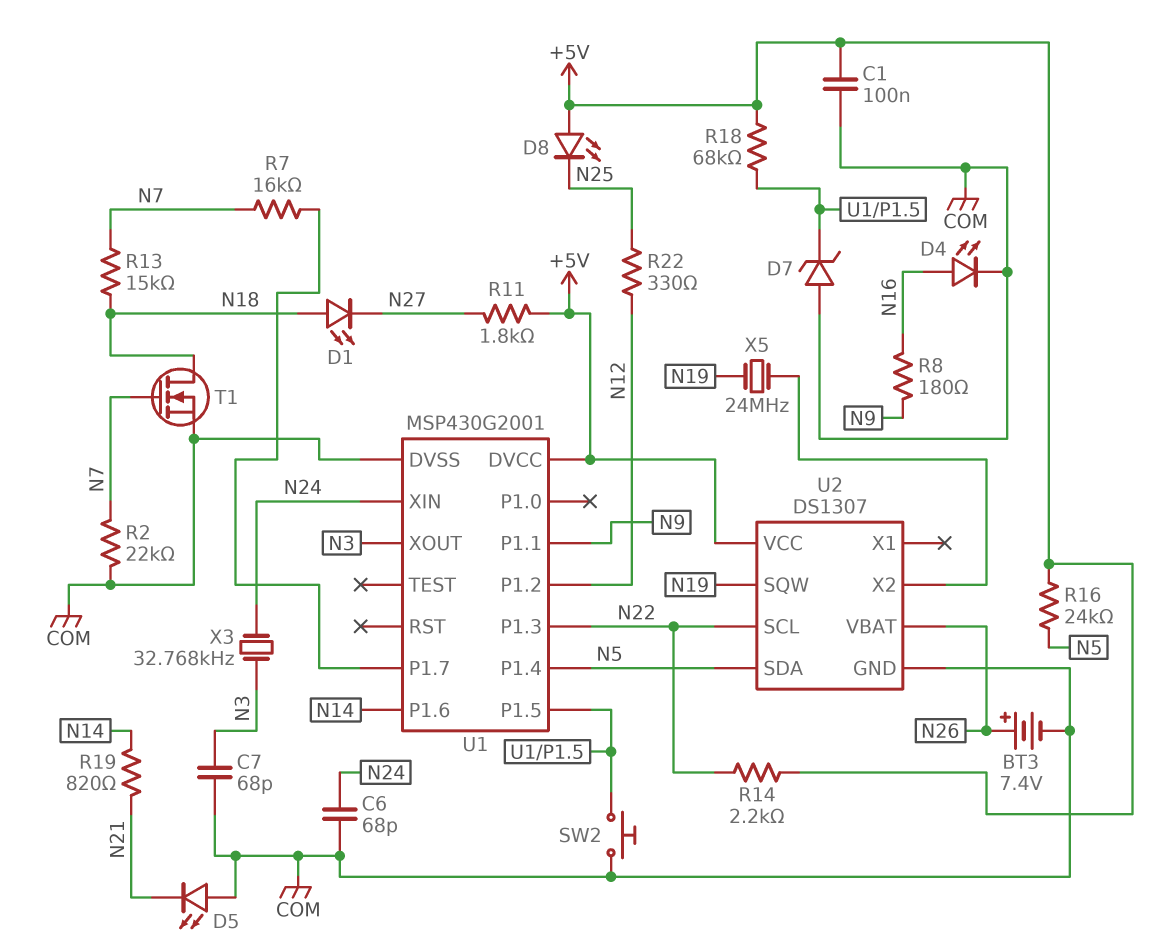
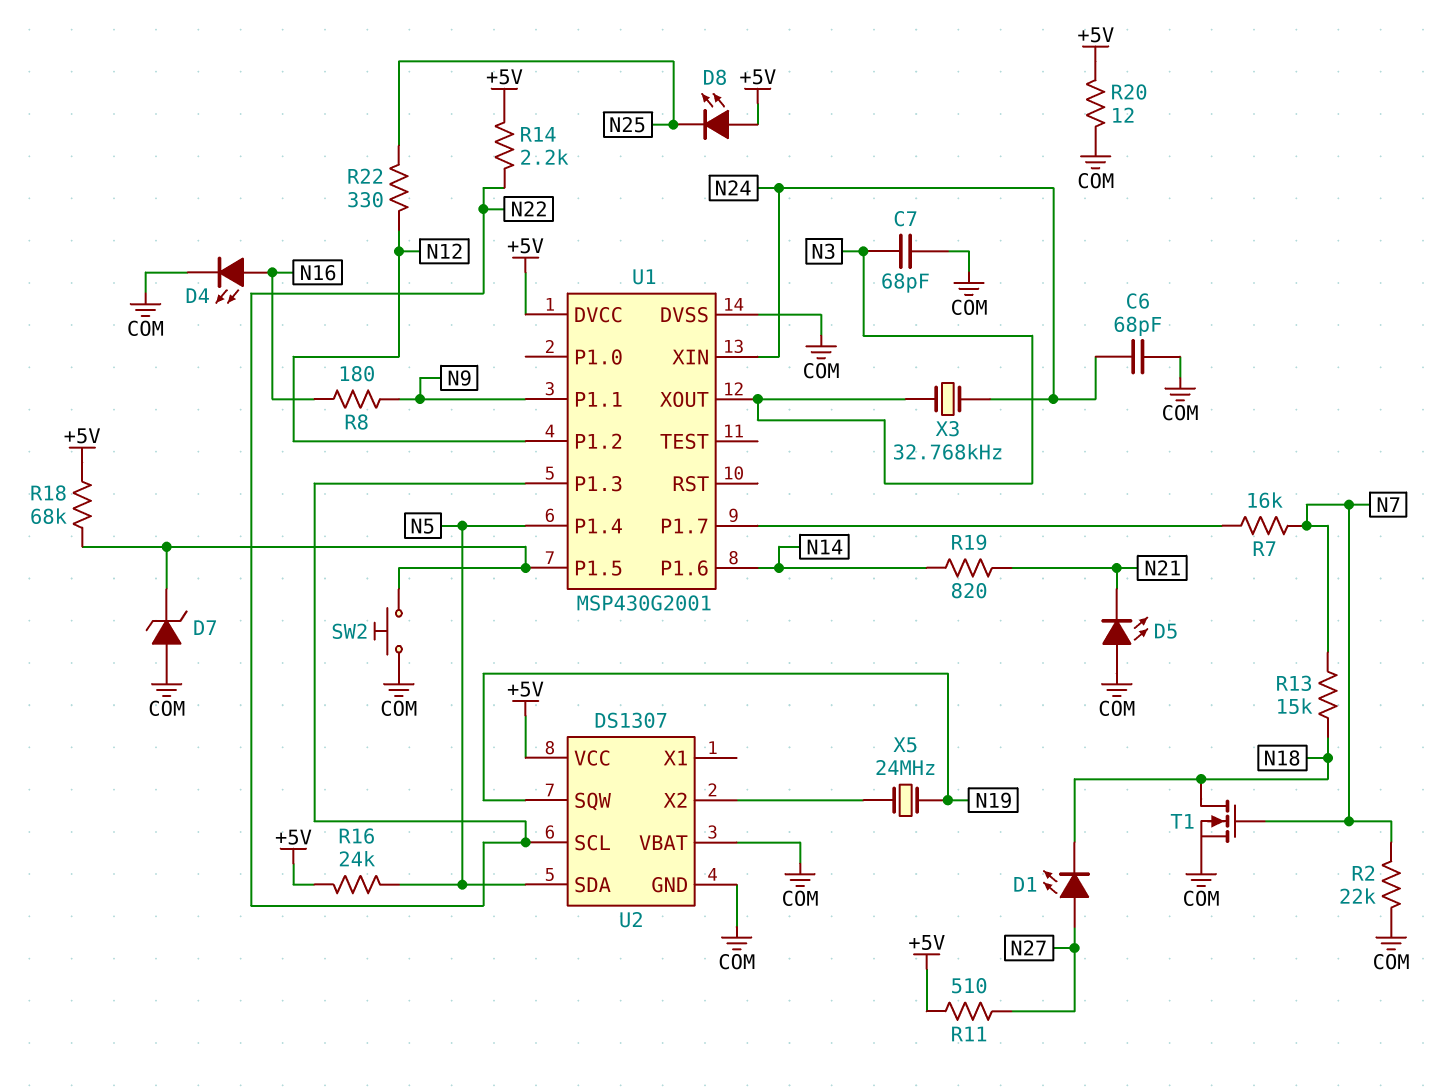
BT3: 7.4V (plus N26, minus COM) -> none
C1: 100nF (+5V, COM) -> none
D1: LED (A N18, K N27) -> LED (A N27, K N18)
R11: 1.8k (+5V, N27) -> 510 (+5V, N27)
R20: none -> 12 (+5V, COM)
U2 pin VBAT: N26 -> COM

